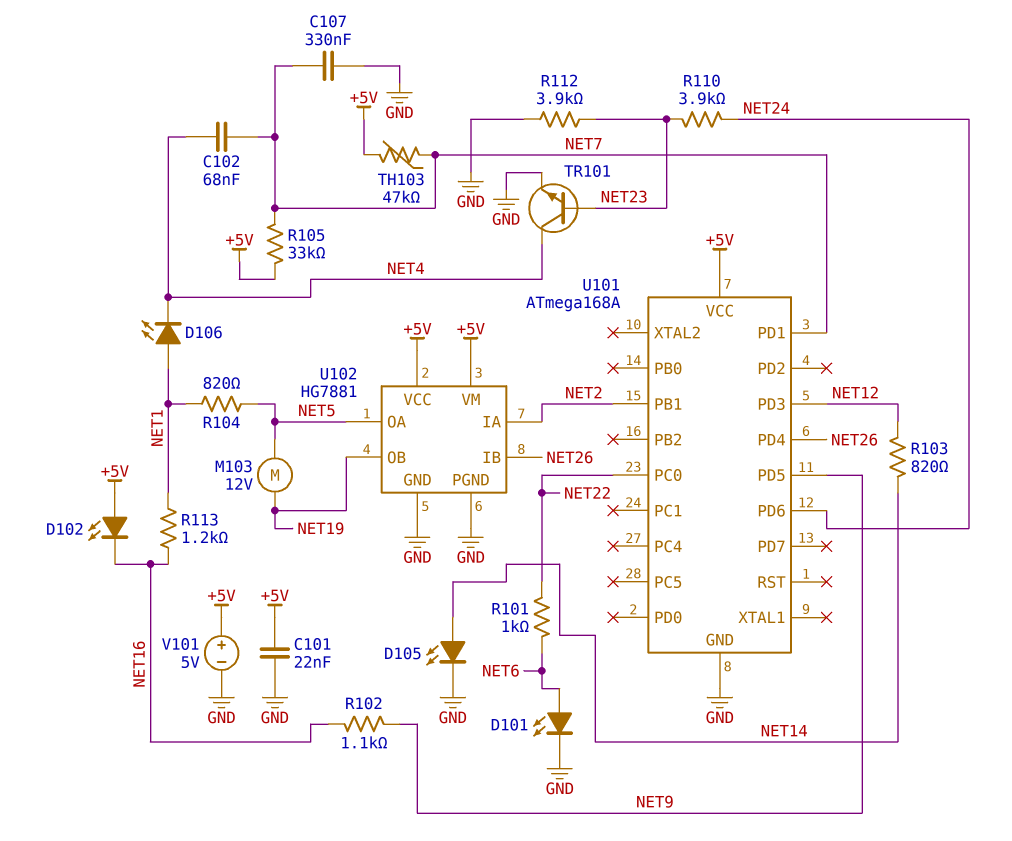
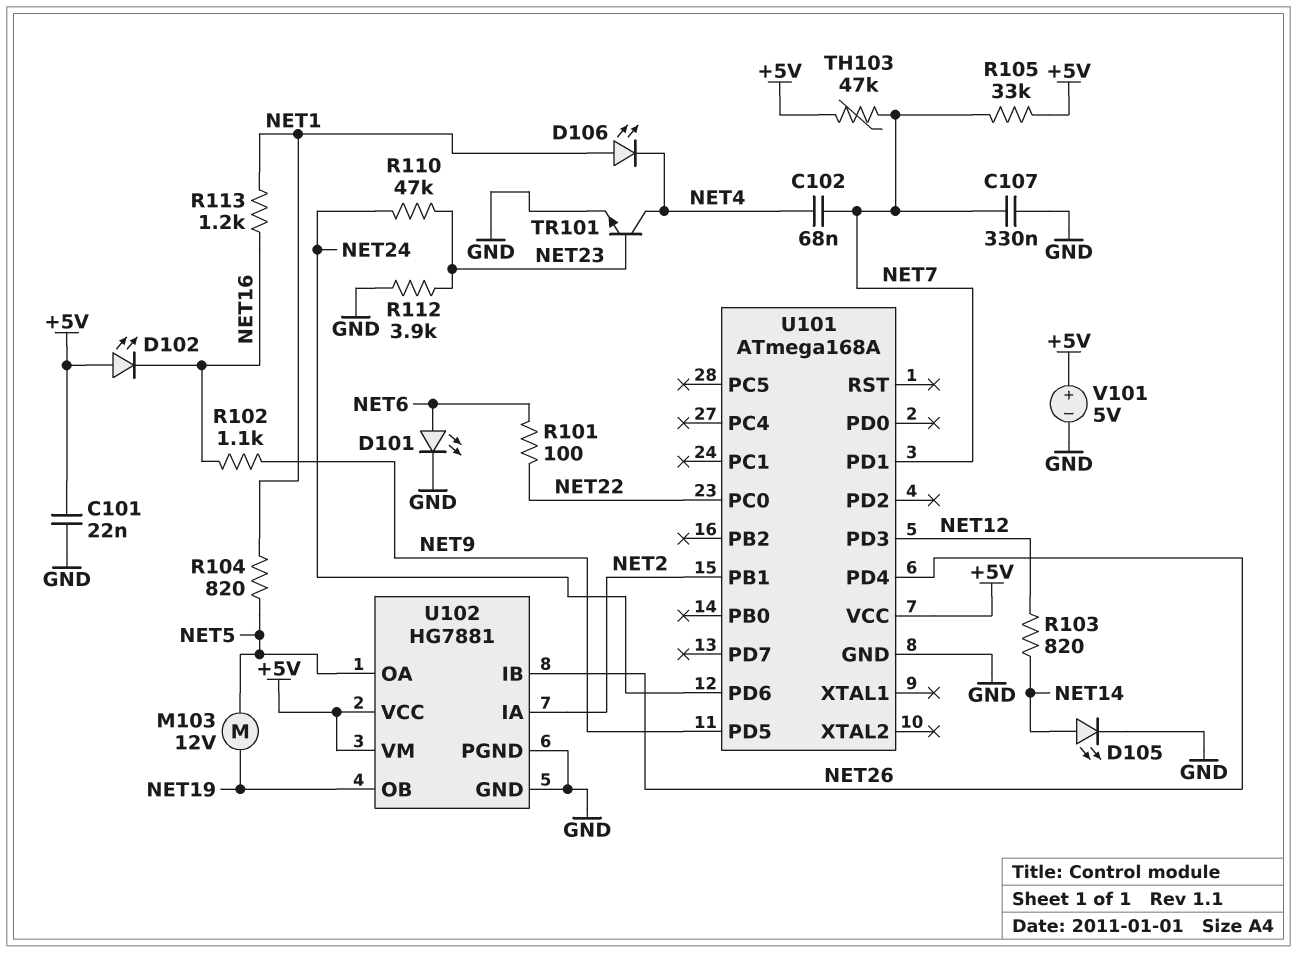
R101: 1k (NET6, NET22) -> 100 (NET6, NET22)
R110: 3.9k (NET23, NET24) -> 47k (NET23, NET24)

